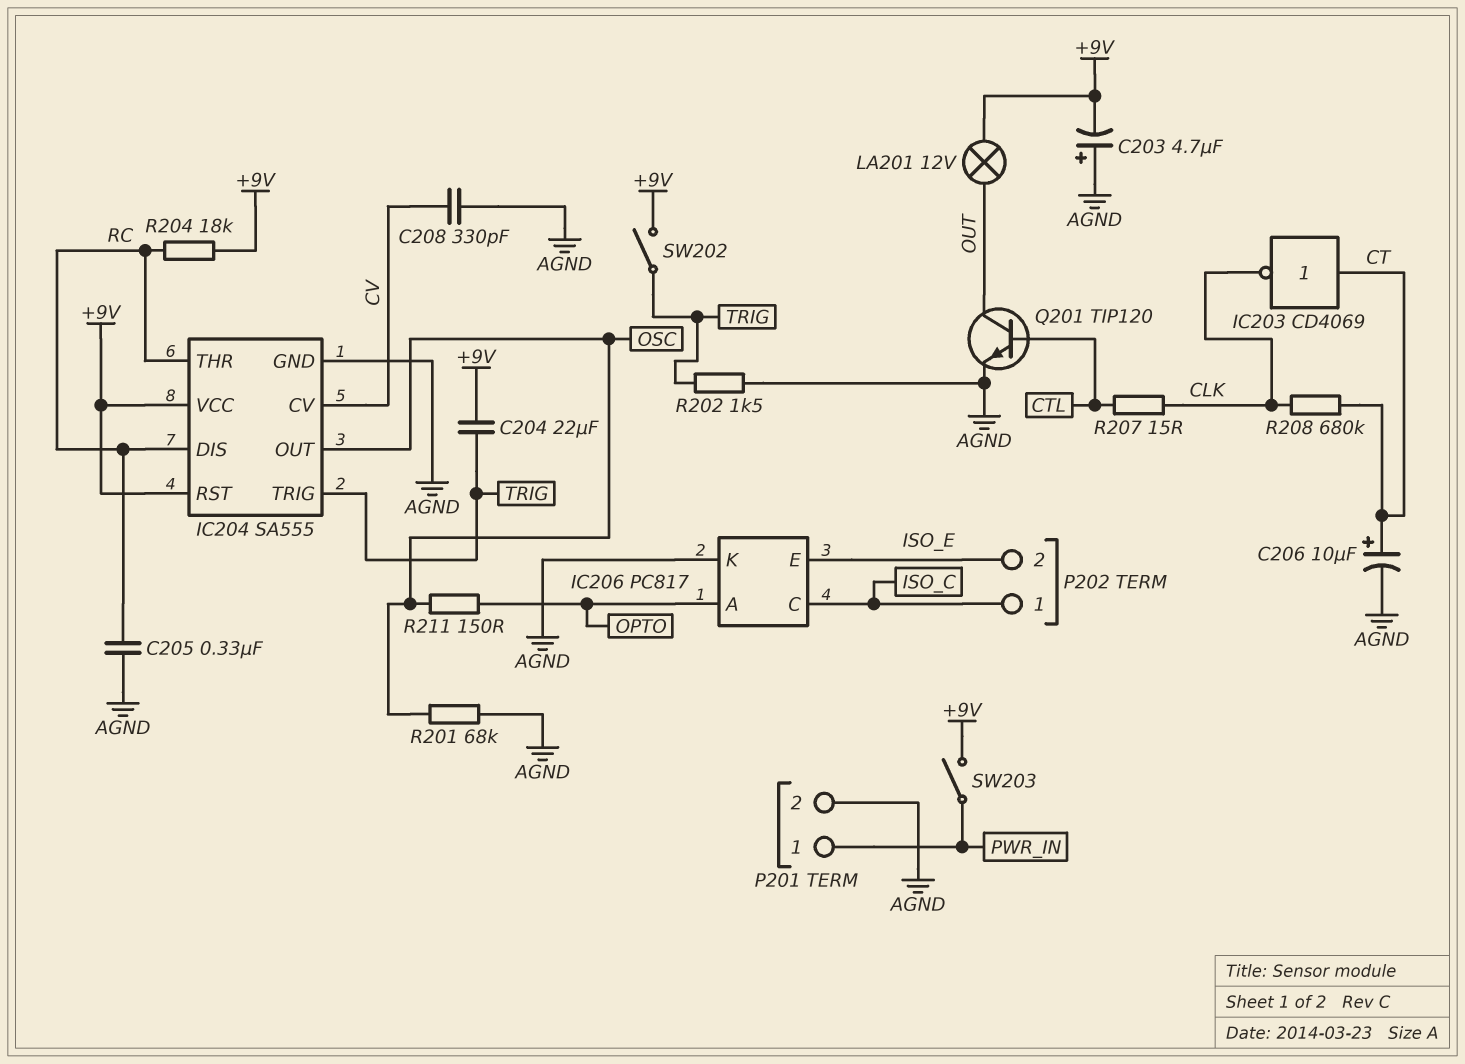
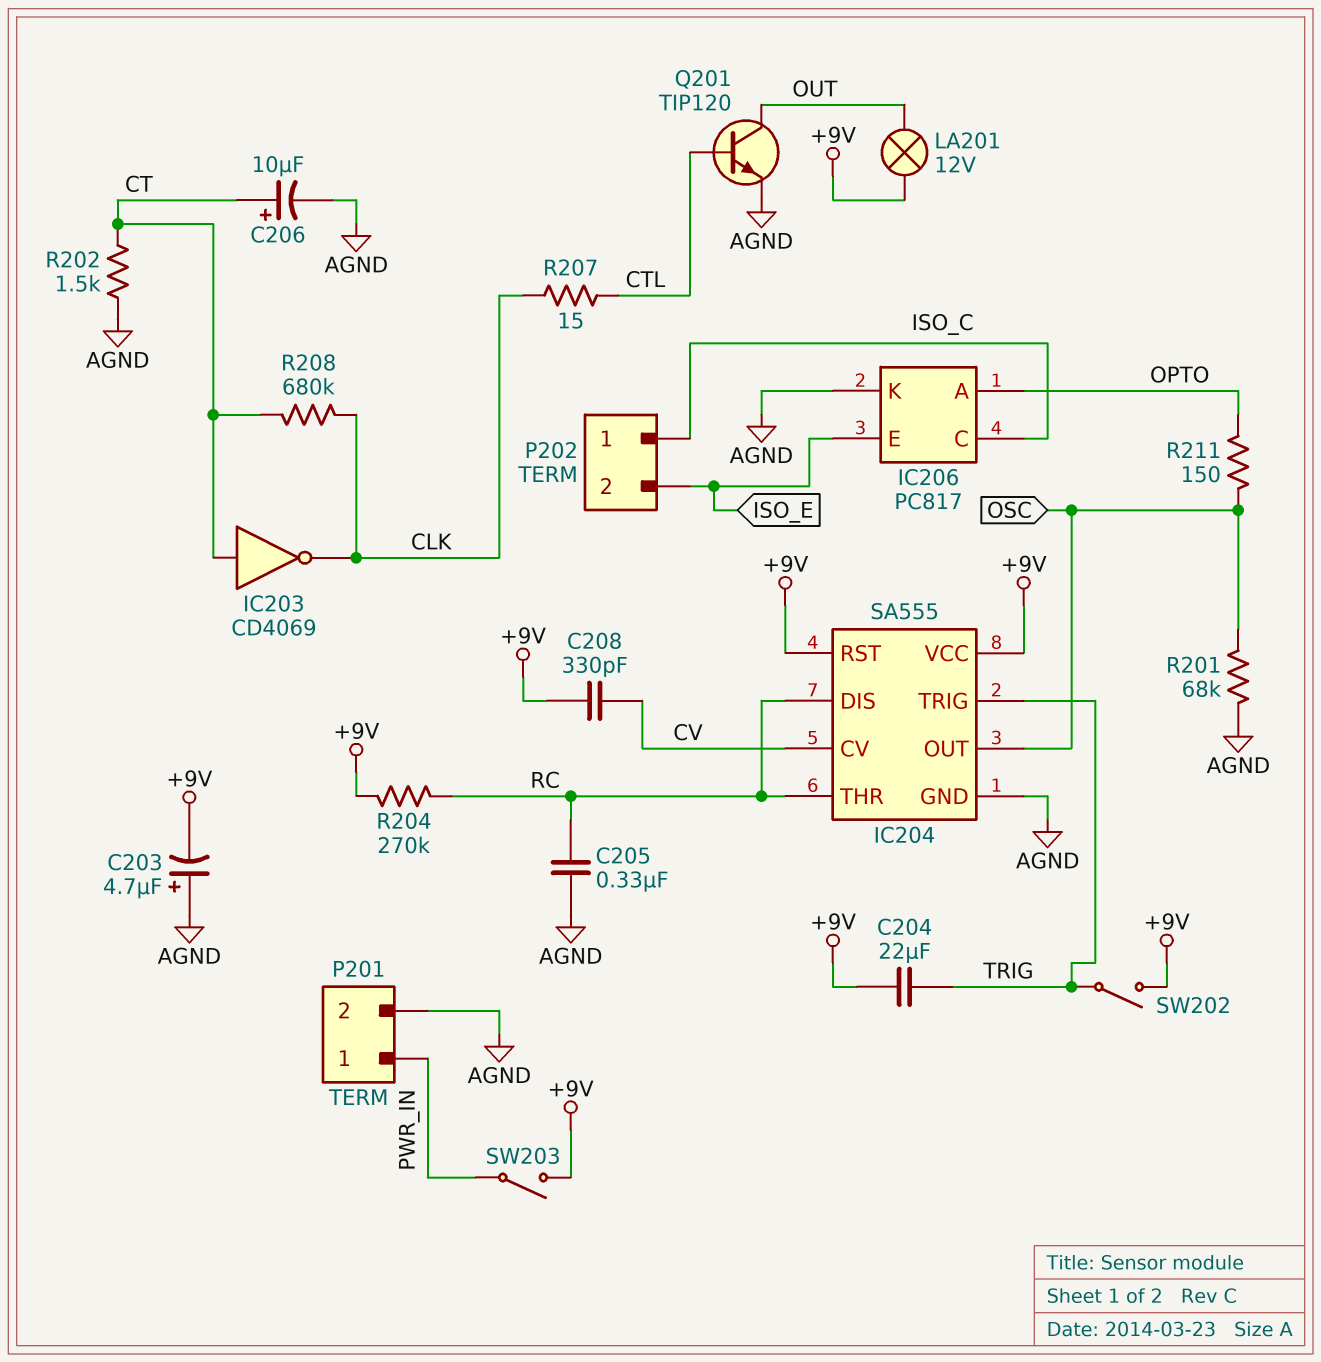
C208: 330pF (AGND, CV) -> 330pF (+9V, CV)
R202: 1.5k (AGND, TRIG) -> 1.5k (AGND, CT)
R204: 18k (+9V, RC) -> 270k (+9V, RC)

